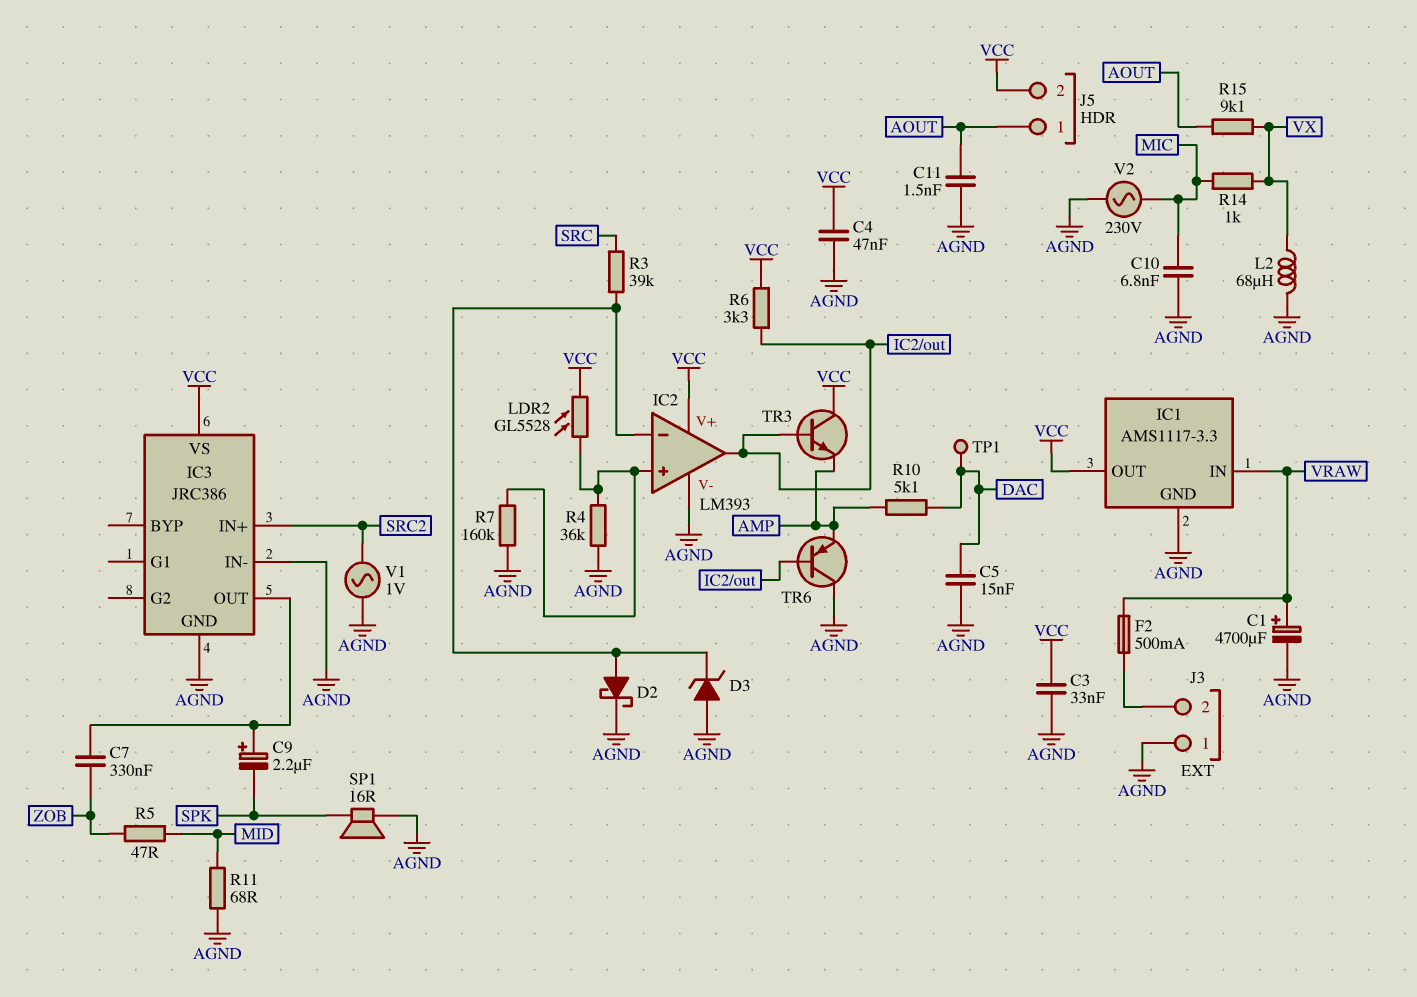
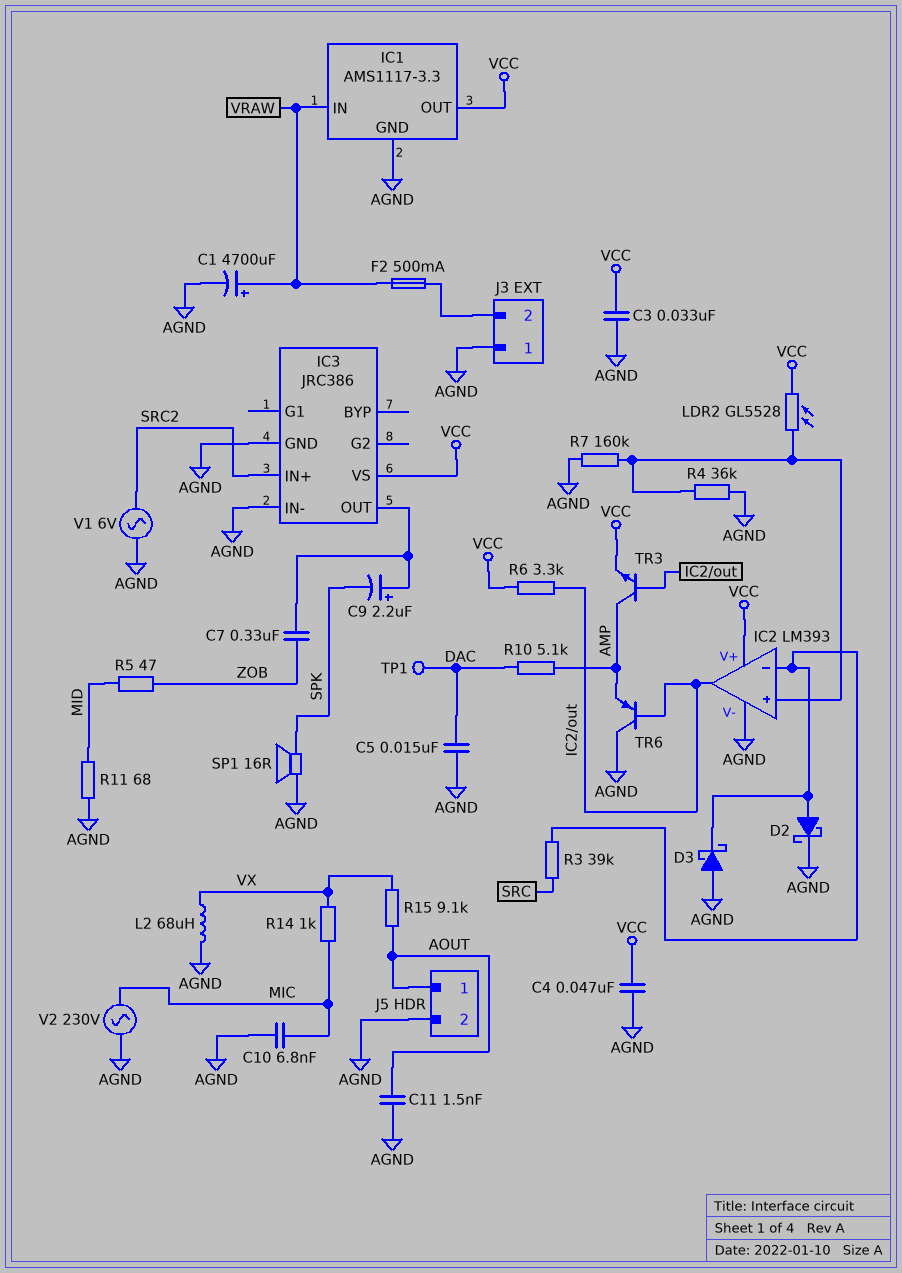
D3: zener (A AGND, K IC2/in-) -> schottky (A AGND, K IC2/in-)
J5 pin 2: VCC -> AGND
TR3: NPN (B IC2/out, C VCC, E AMP) -> NPN (B IC2/out, C AMP, E VCC)
V1: AC 1V (AGND, SRC2) -> AC 6V (AGND, SRC2)

